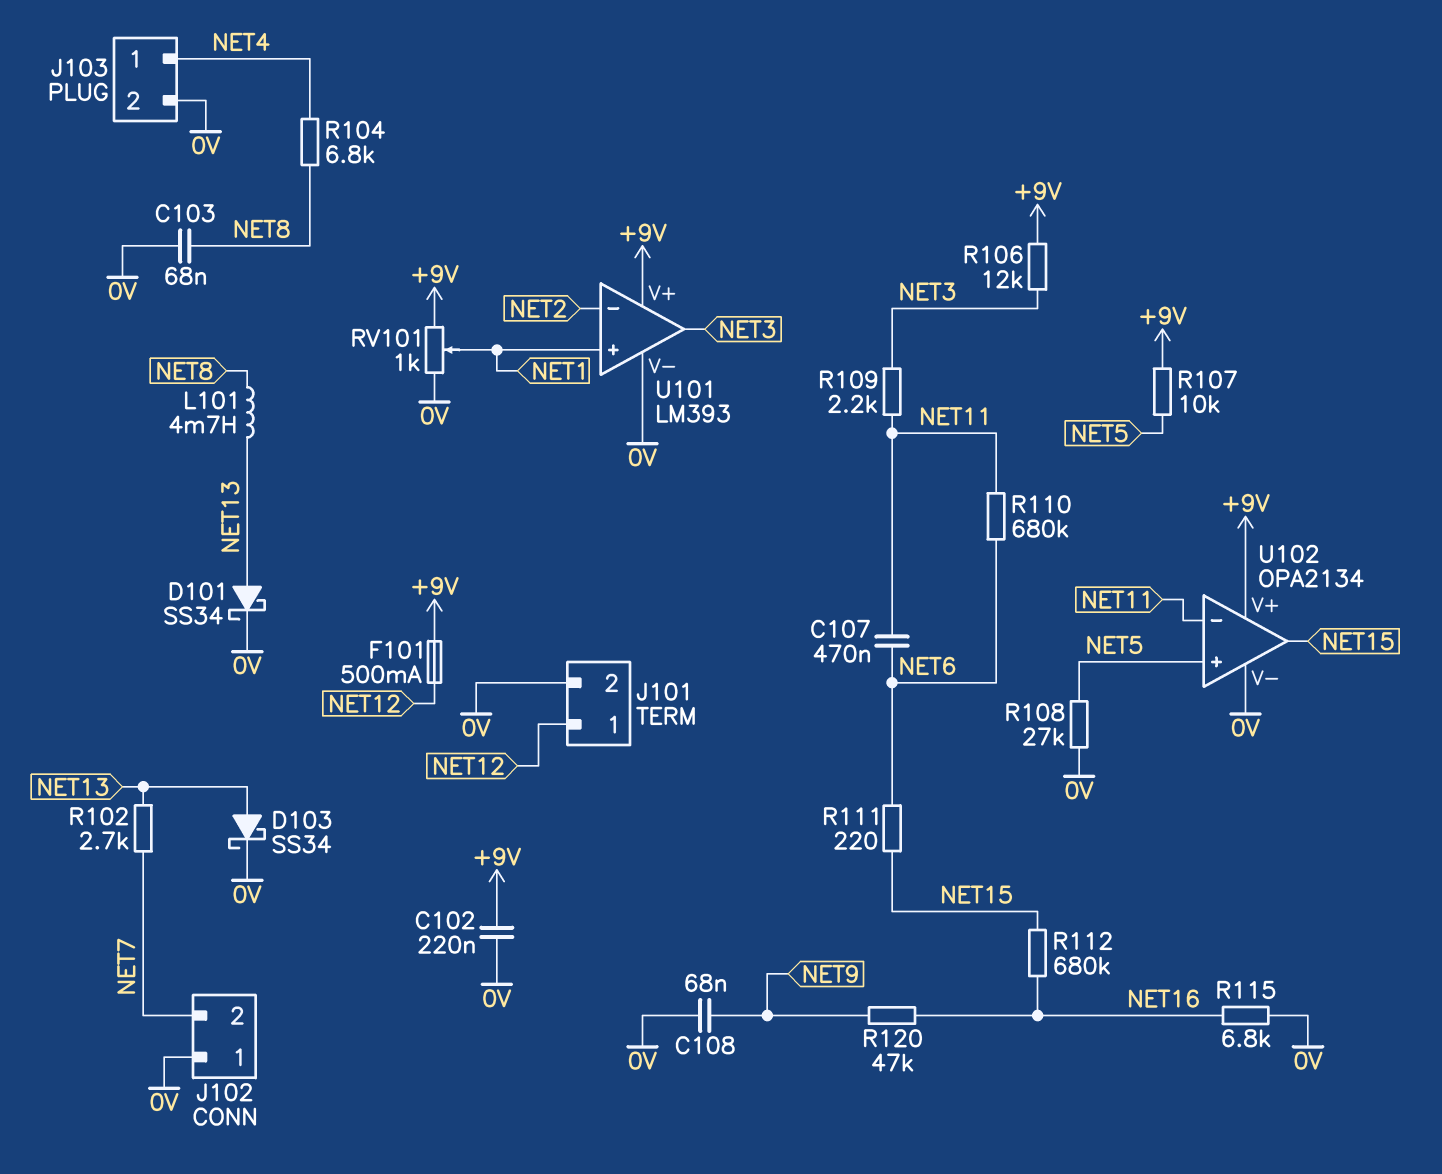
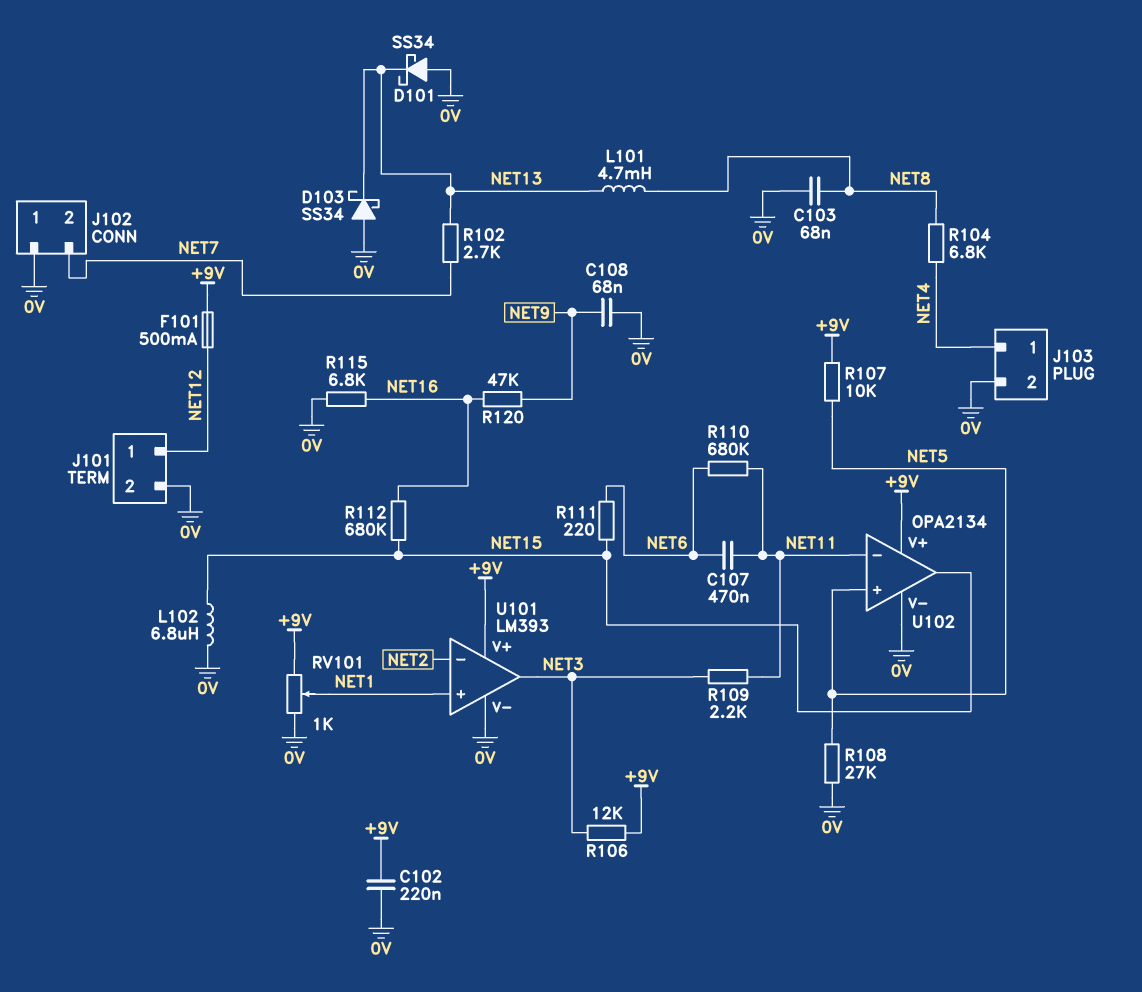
D101: schottky SS34 (A NET13, K 0V) -> schottky SS34 (A 0V, K NET13)
D103: schottky SS34 (A NET13, K 0V) -> schottky SS34 (A 0V, K NET13)
L102: none -> 6.8uH (0V, NET15)

